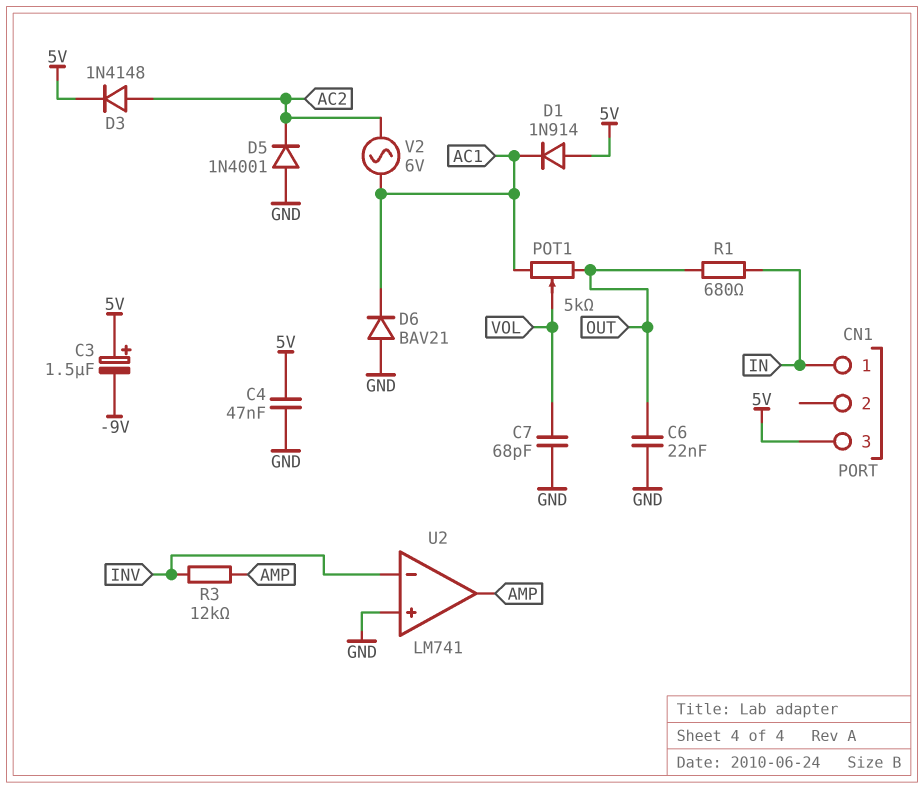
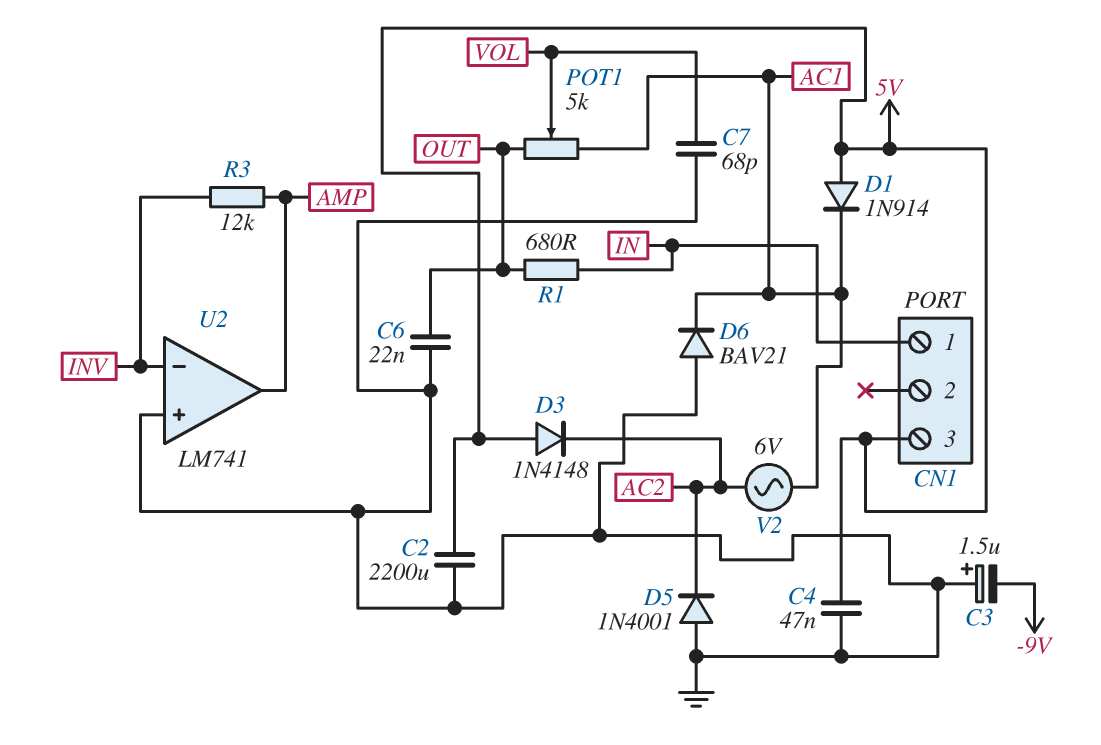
C2: none -> 2200uF (5V, GND)
C3: 1.5uF (plus 5V, minus -9V) -> 1.5uF (plus GND, minus -9V)
D3: diode 1N4148 (A AC2, K 5V) -> diode 1N4148 (A 5V, K AC2)

